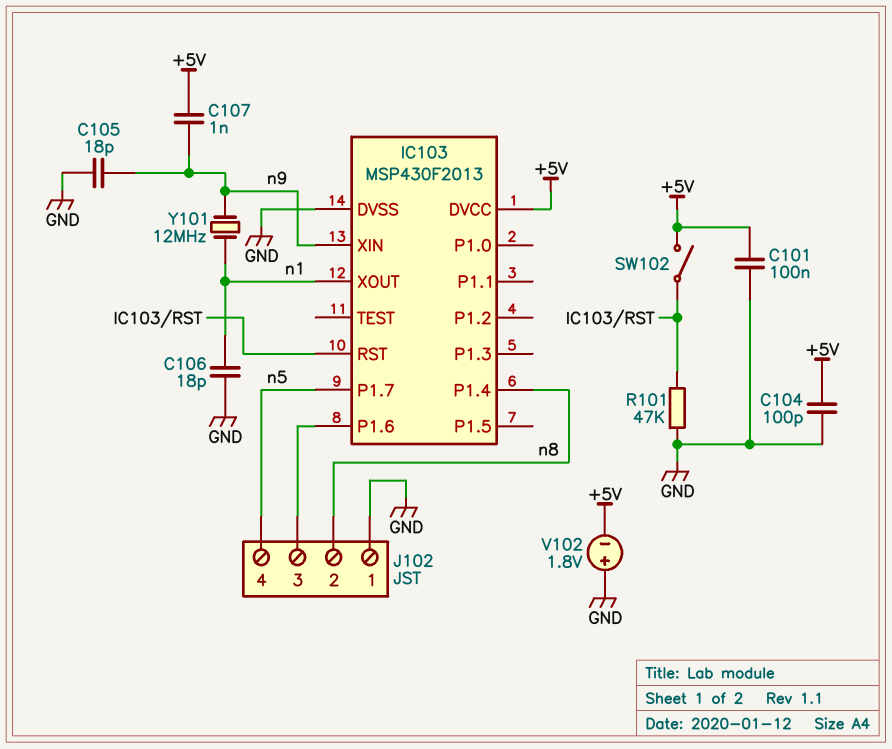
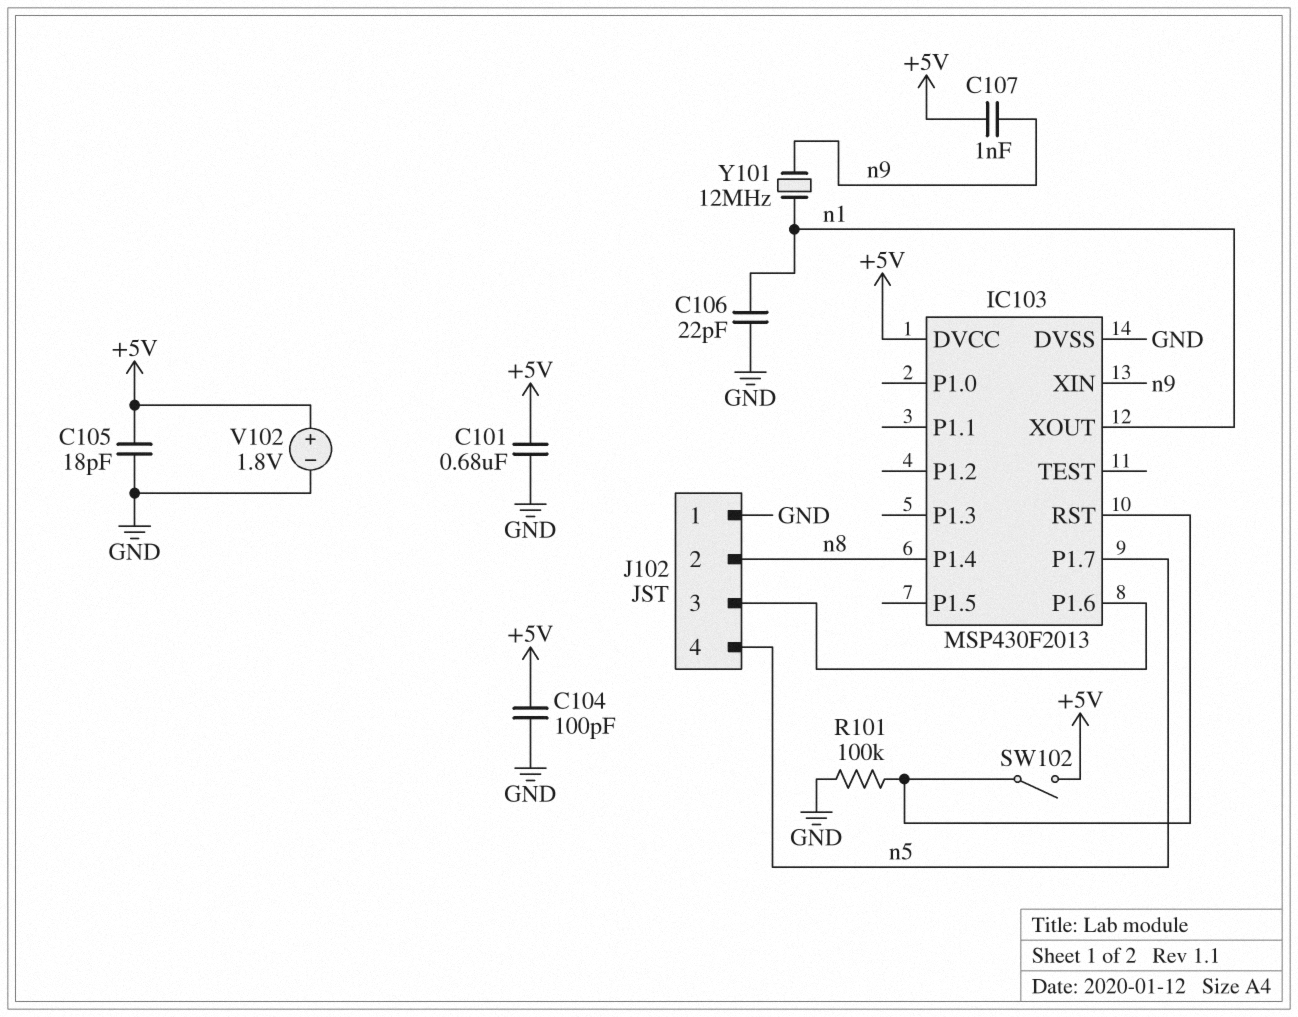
C101: 100nF (+5V, GND) -> 680nF (+5V, GND)
C105: 18pF (GND, n9) -> 18pF (+5V, GND)
C106: 18pF (GND, n1) -> 22pF (GND, n1)
R101: 47k (GND, IC103/RST) -> 100k (GND, IC103/RST)
V102: 1.8V (plus GND, minus +5V) -> 1.8V (plus +5V, minus GND)

